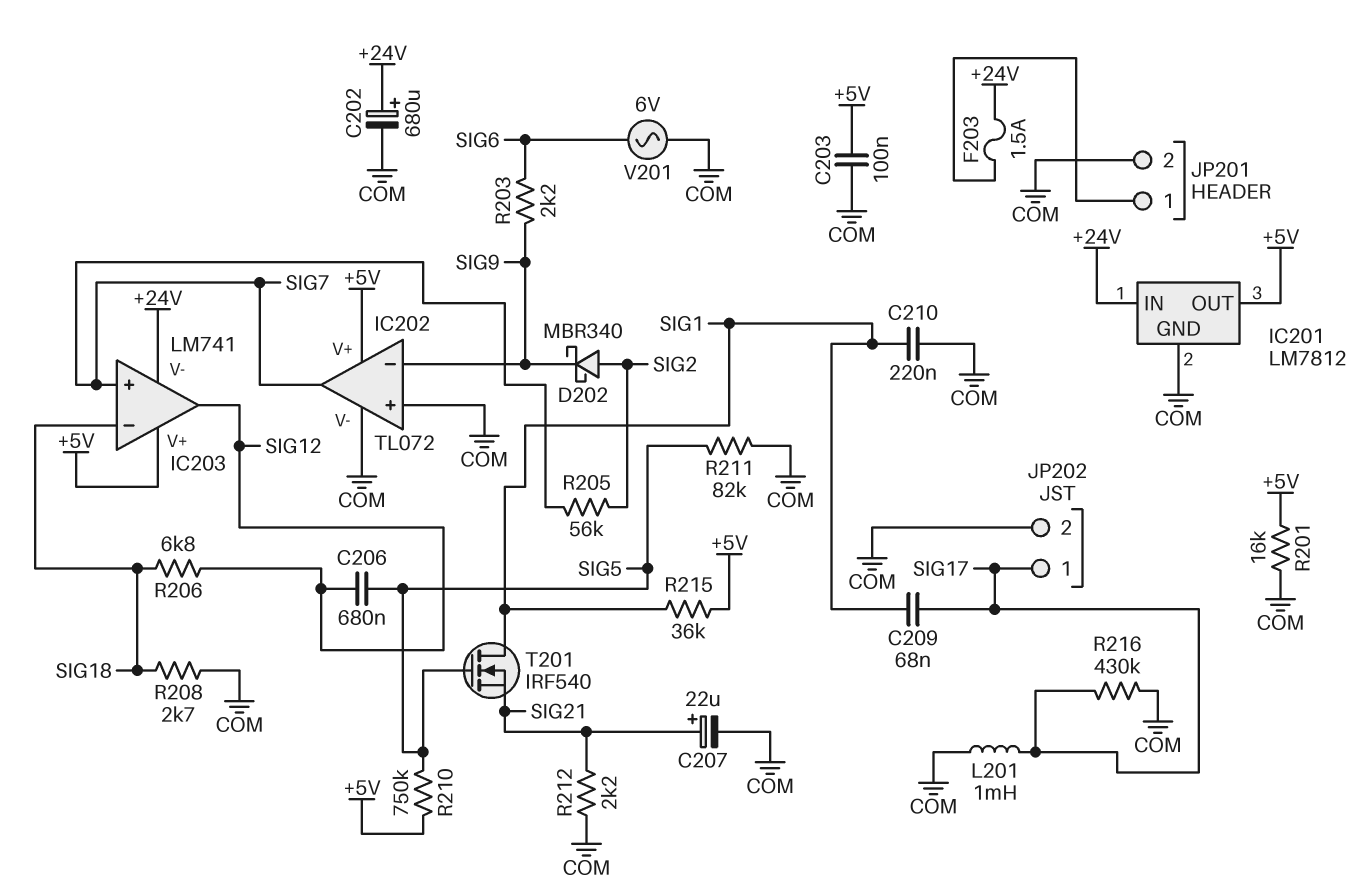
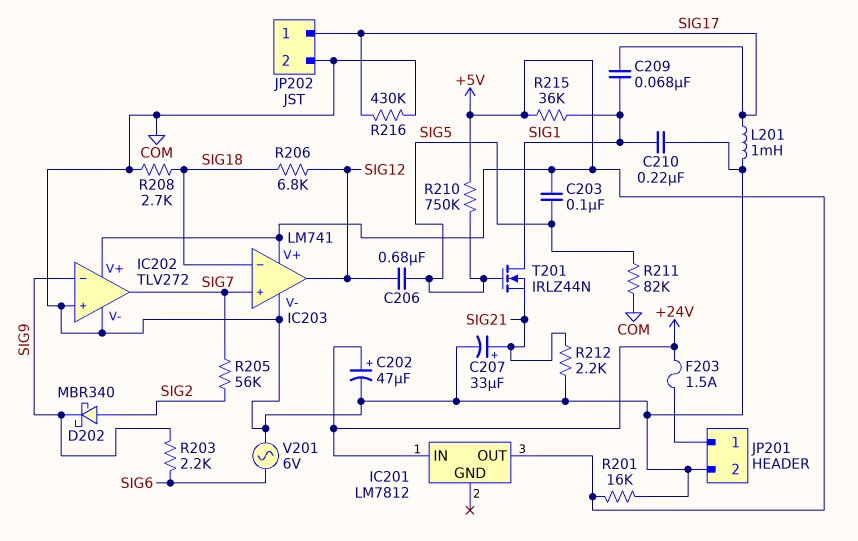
C202: 680uF (plus +24V, minus COM) -> 47uF (plus +24V, minus COM)
C203: 100nF (+5V, COM) -> 100nF (+5V, SIG5)
C207: 22uF (plus SIG21, minus COM) -> 33uF (plus SIG21, minus COM)
IC201 pin GND: COM -> none
IC202: TL072 -> TLV272
IC203 pin V-: +24V -> COM
T201: NMOS IRF540 (G SIG5, D SIG1, S SIG21) -> NMOS IRLZ44N (G SIG5, D SIG1, S SIG21)

